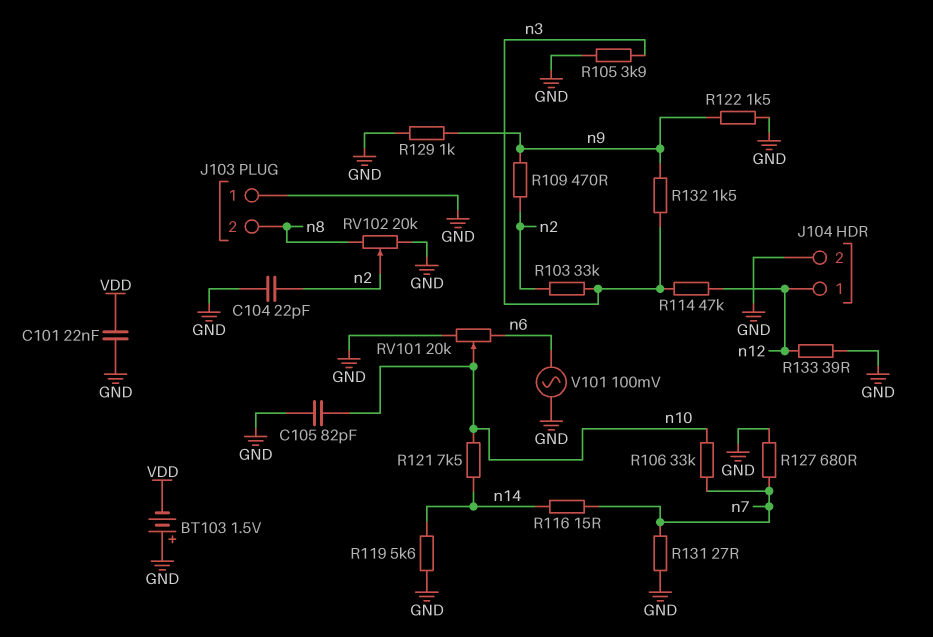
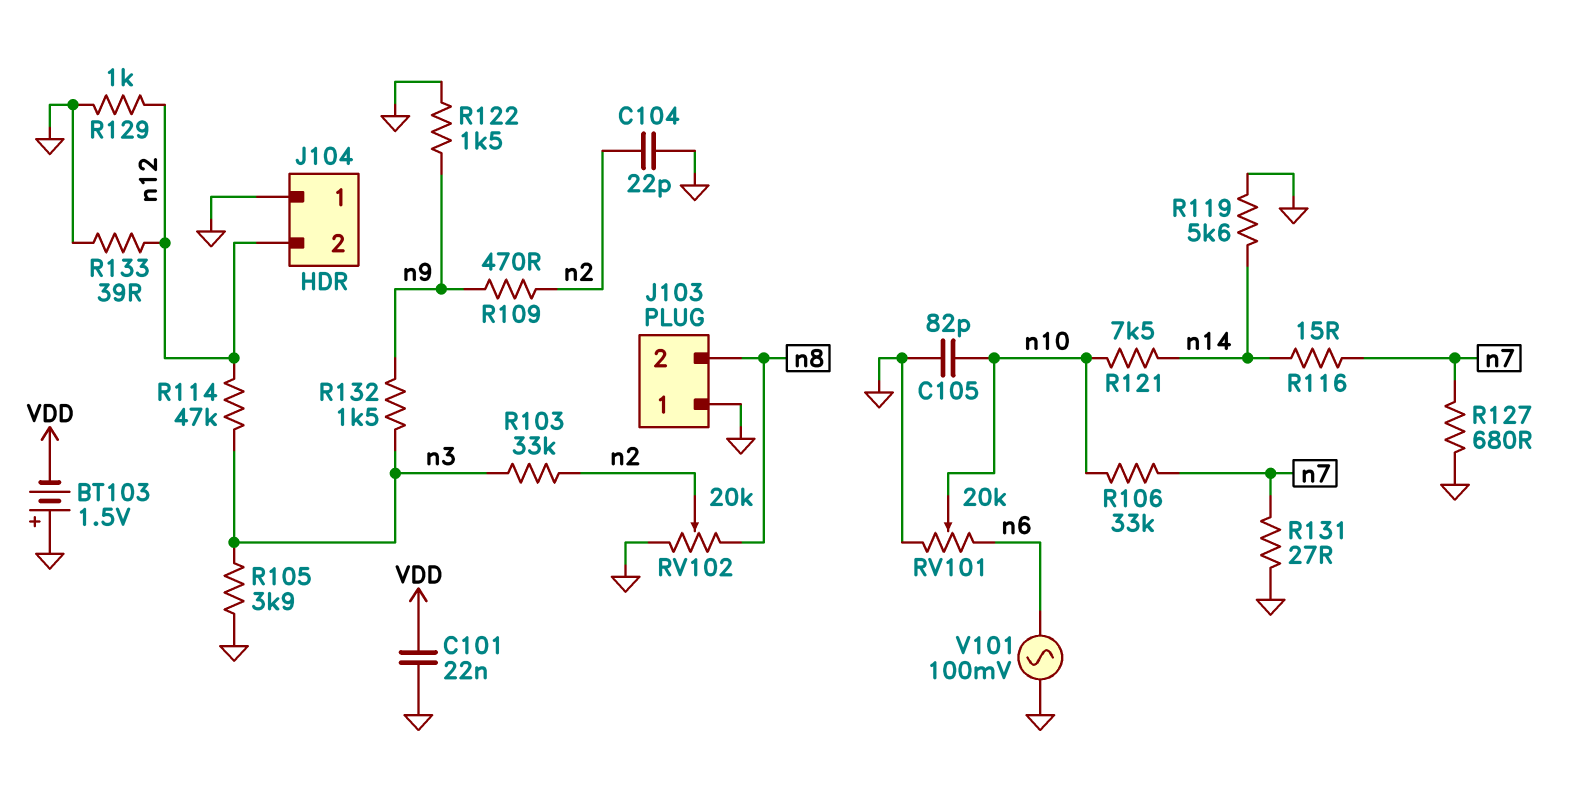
J104 pin 1: n12 -> GND
J104 pin 2: GND -> n12
R129: 1k (GND, n9) -> 1k (GND, n12)

